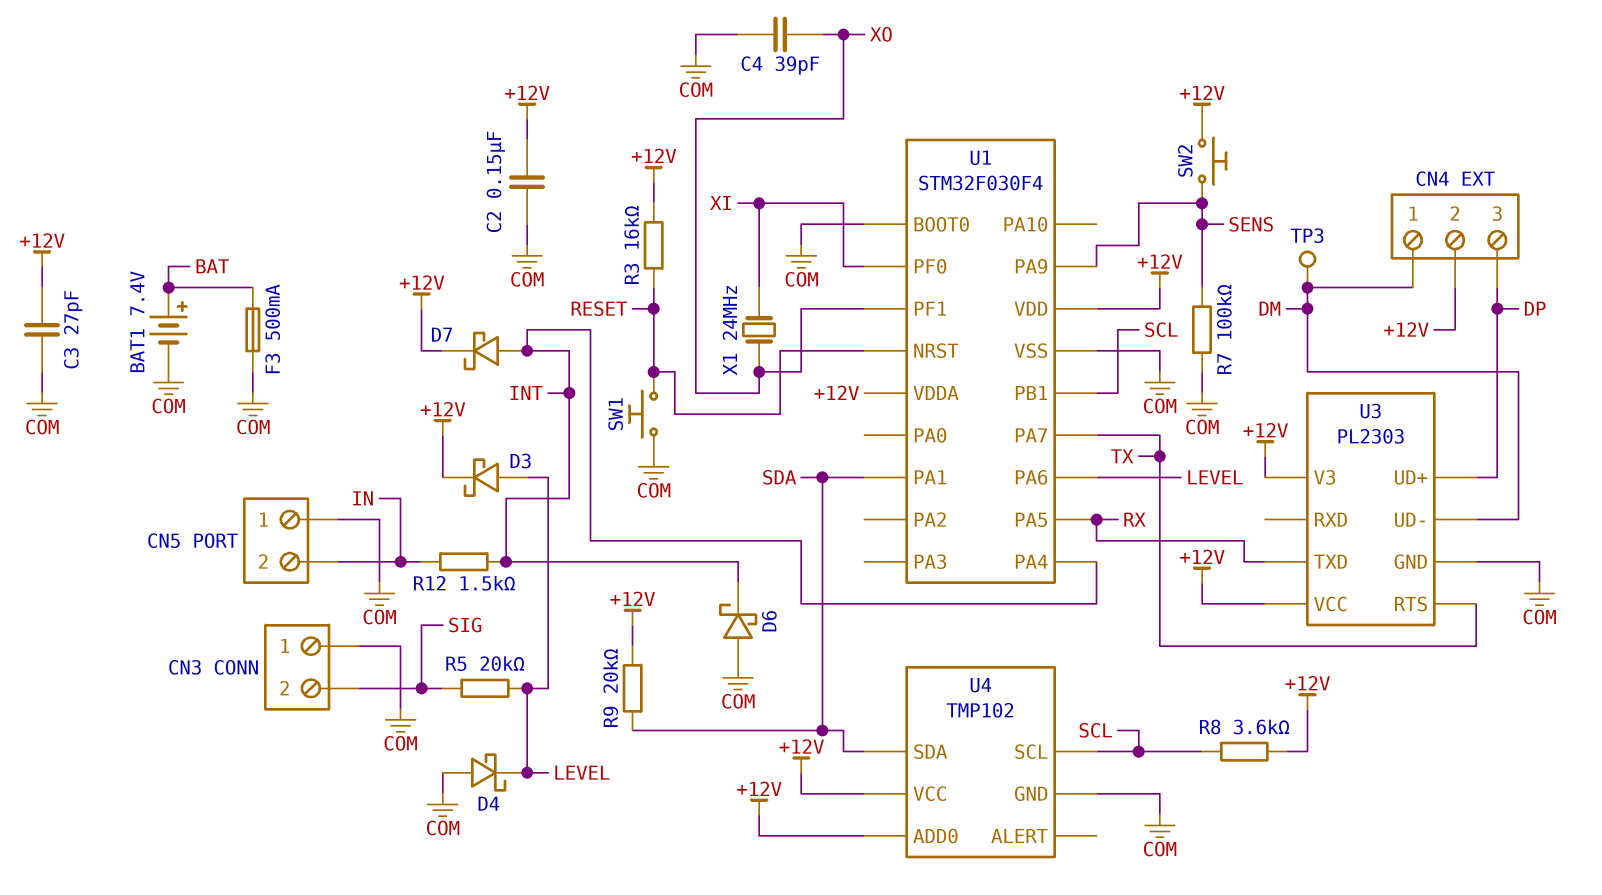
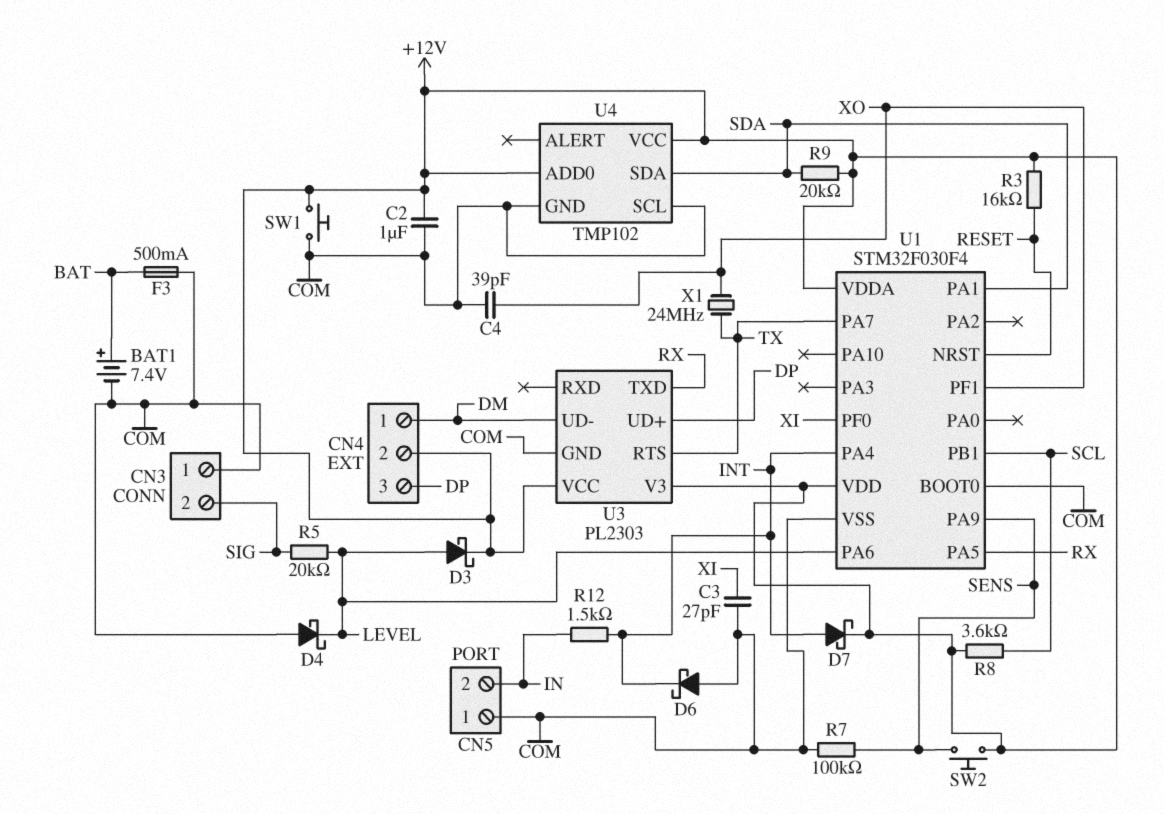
C2: 150nF (+12V, COM) -> 1uF (+12V, COM)
C3: 27pF (+12V, COM) -> 27pF (COM, XI)
SW1: button (COM, RESET) -> button (+12V, COM)
TP3: test point (DM) -> none
U4 pin SCL: SCL -> COM
X1: 24MHz (XI, XO) -> 24MHz (TX, XO)

